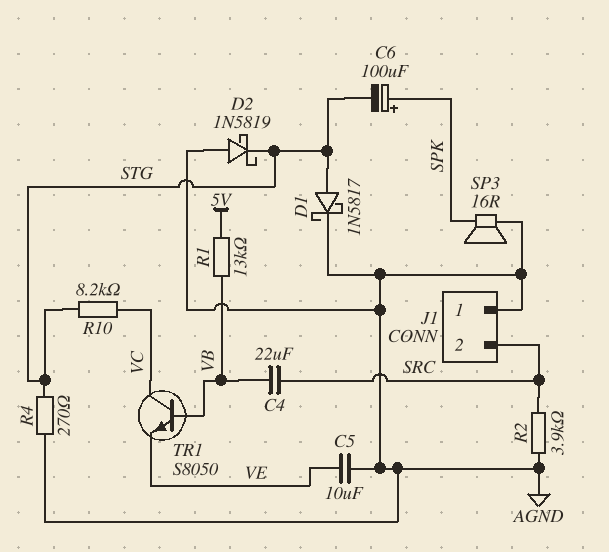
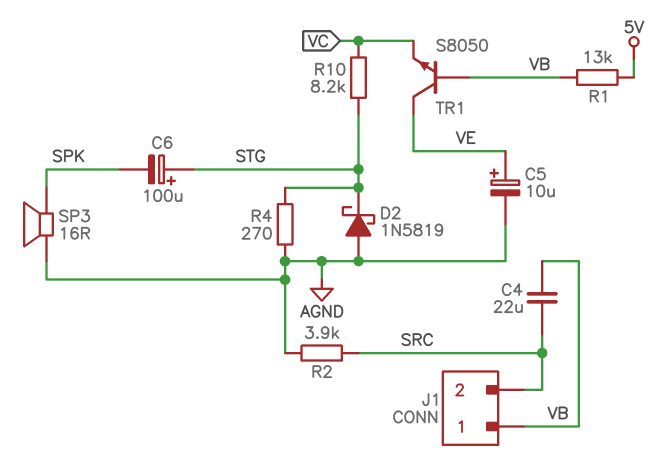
C5: 10uF (AGND, VE) -> 10uF (plus VE, minus AGND)
C6: 100uF (plus SPK, minus STG) -> 100uF (plus STG, minus SPK)
D1: schottky 1N5817 (A STG, K AGND) -> none
J1 pin 1: AGND -> VB
TR1: NPN S8050 (B VB, C VC, E VE) -> NPN S8050 (B VB, C VE, E VC)

